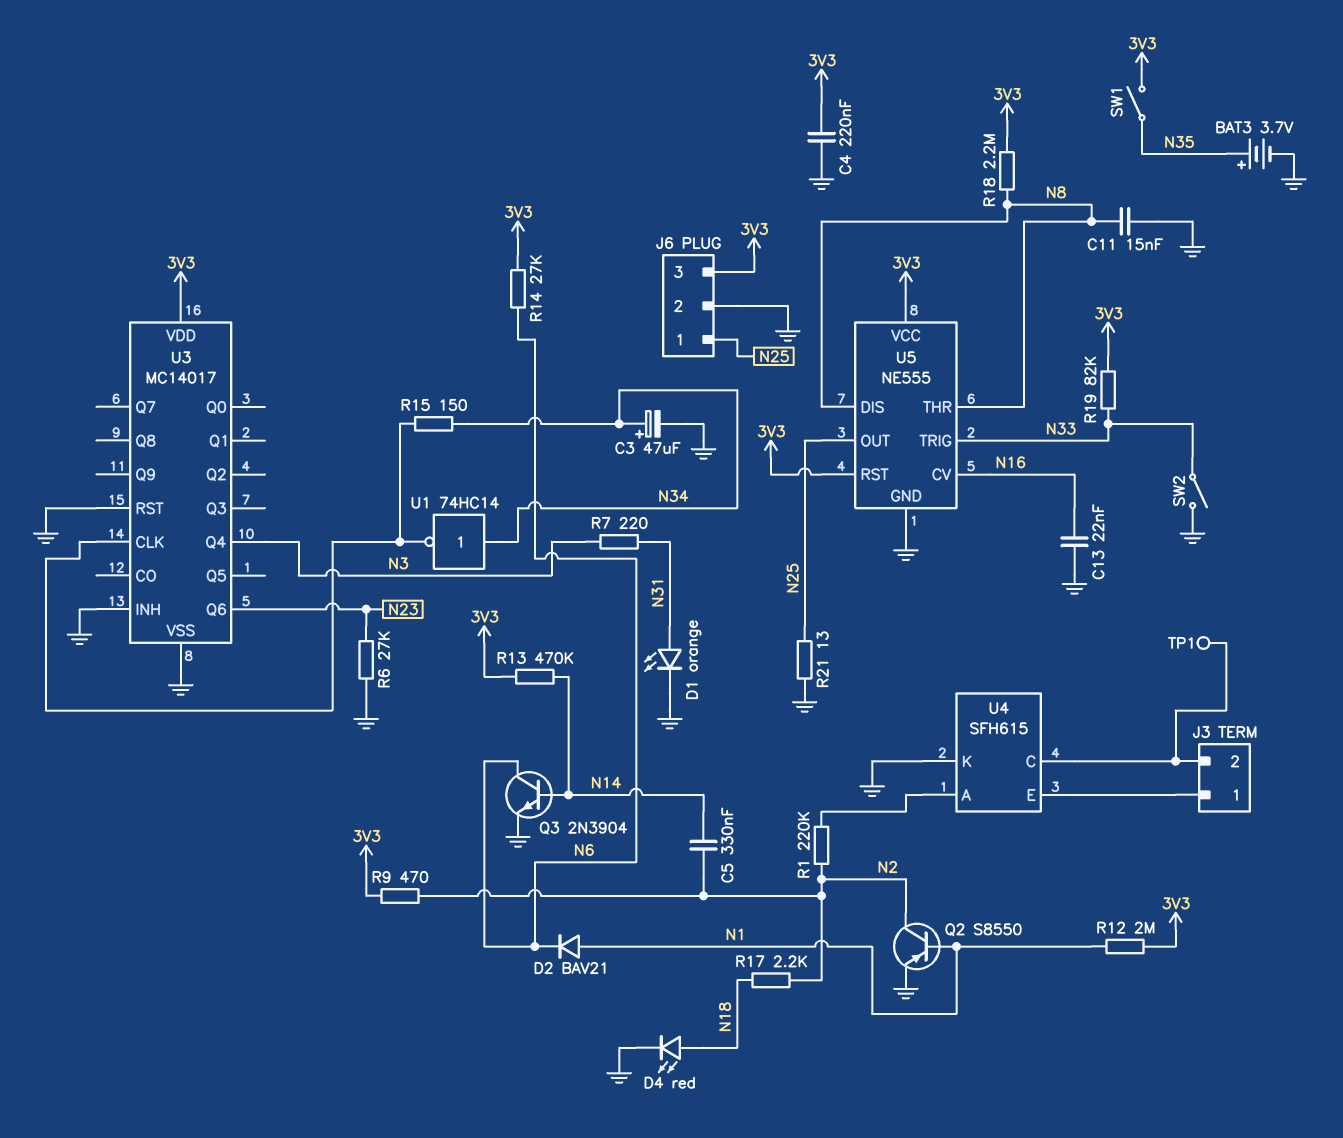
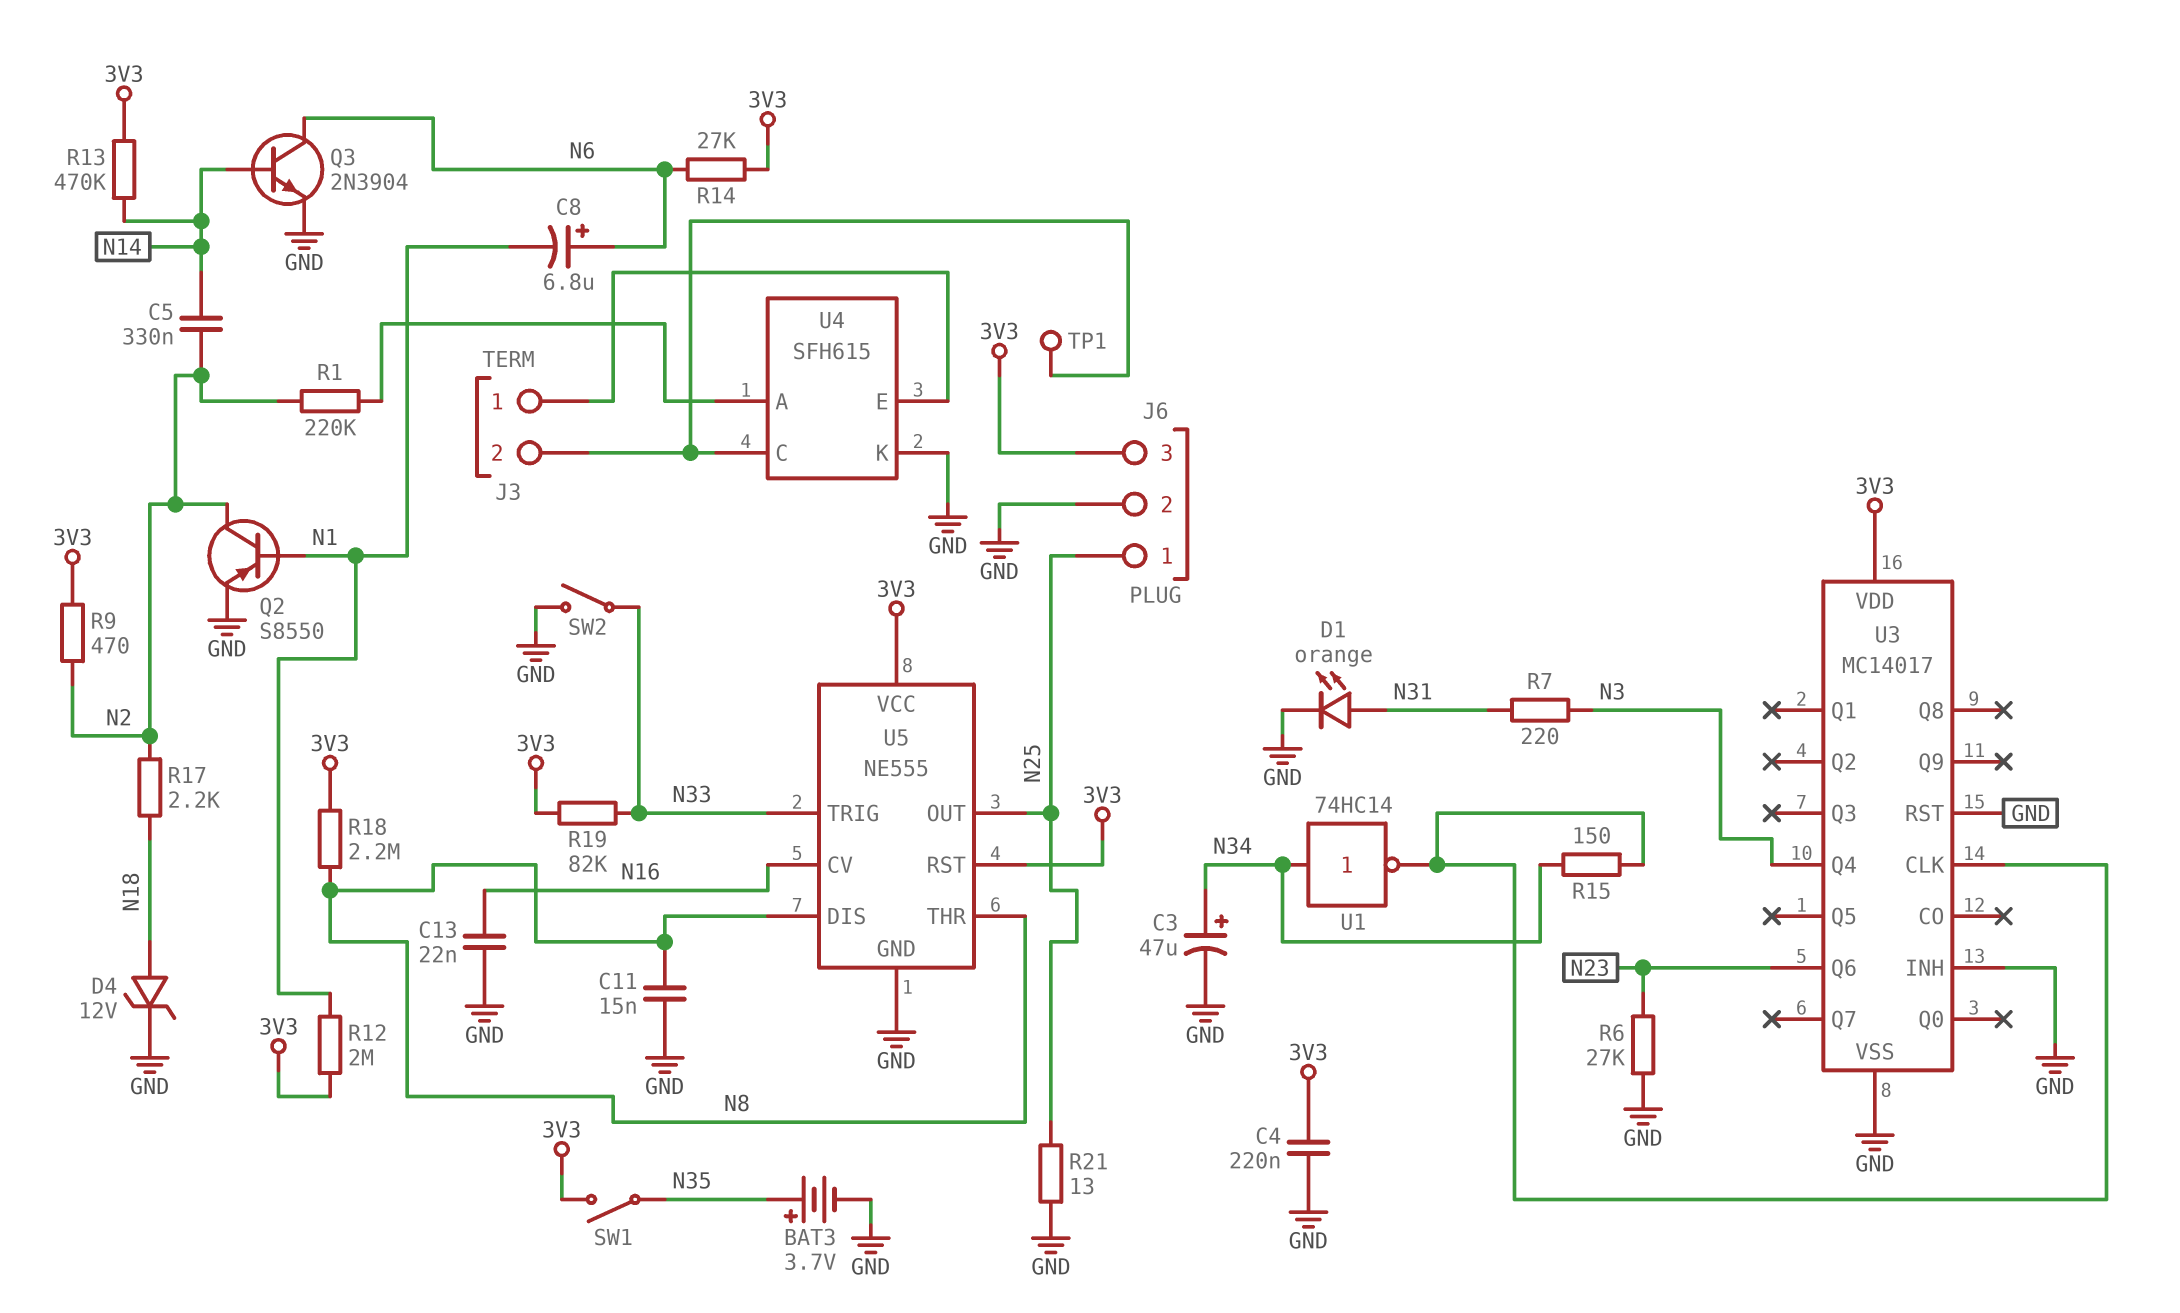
C8: none -> 6.8uF (plus N6, minus N1)
D2: diode BAV21 (A N1, K N6) -> none
D4: LED red (A N18, K GND) -> zener 12V (A N18, K GND)

